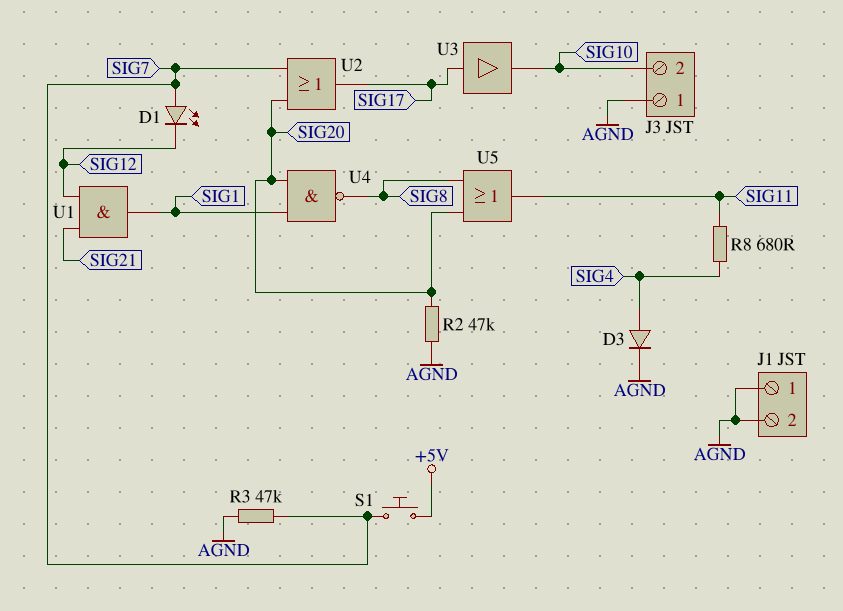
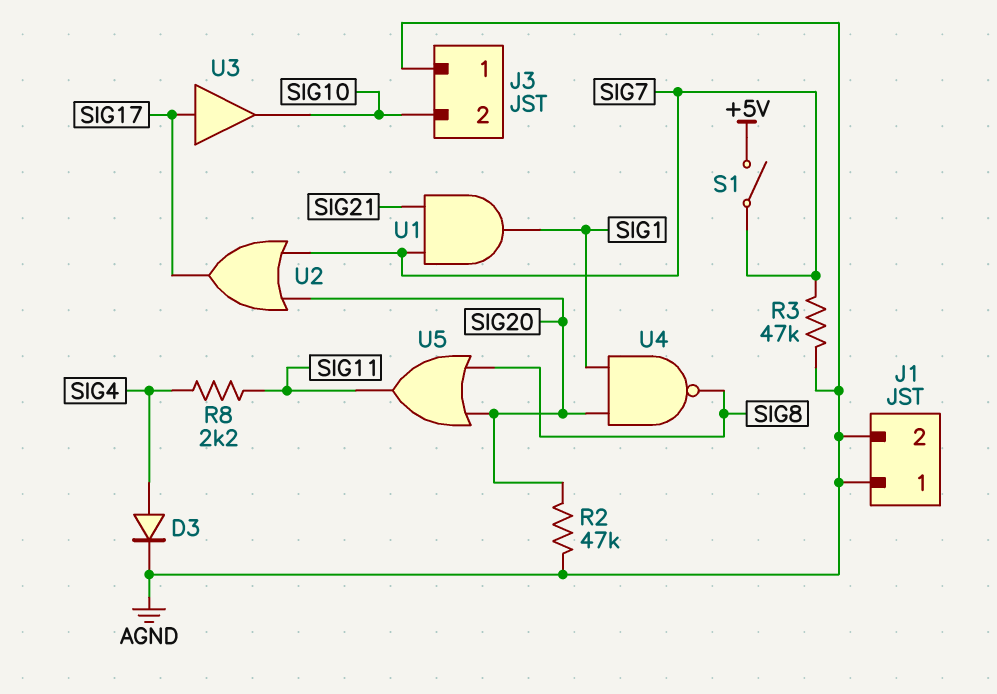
D1: LED (A SIG7, K SIG12) -> none
R8: 680 (SIG4, SIG11) -> 2.2k (SIG4, SIG11)
S1: button (+5V, SIG7) -> switch (+5V, SIG7)
U1: AND (in SIG12, in SIG21, out SIG1) -> AND (in SIG7, in SIG21, out SIG1)

